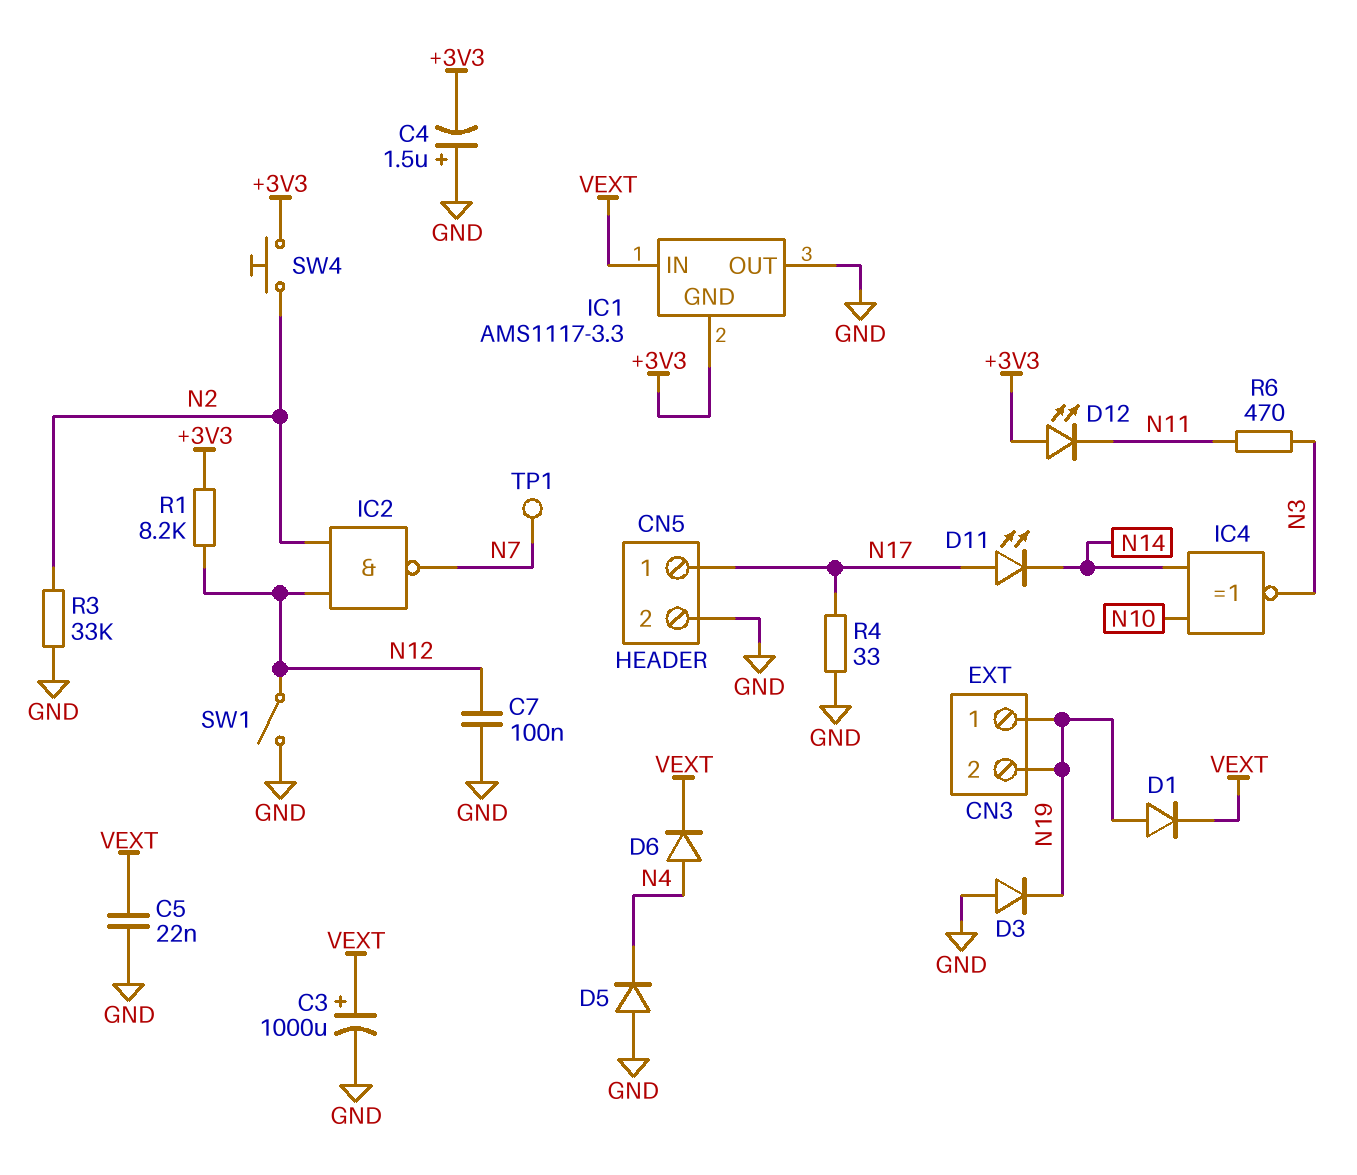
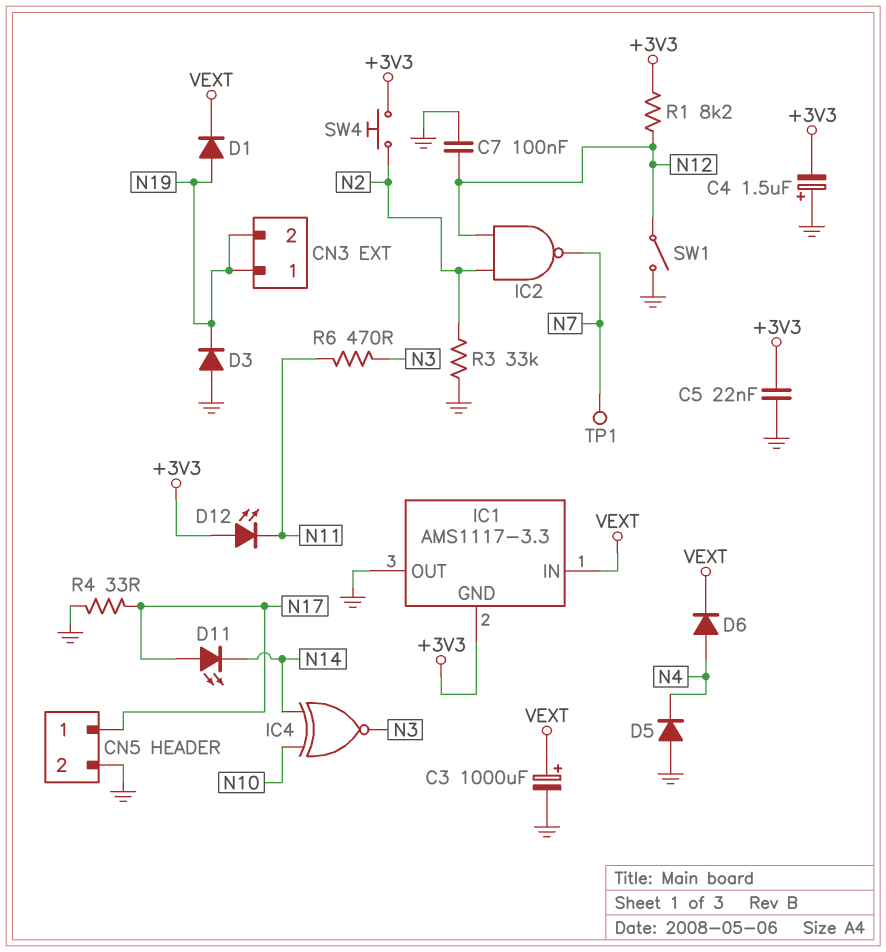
C5: 22nF (GND, VEXT) -> 22nF (+3V3, GND)

